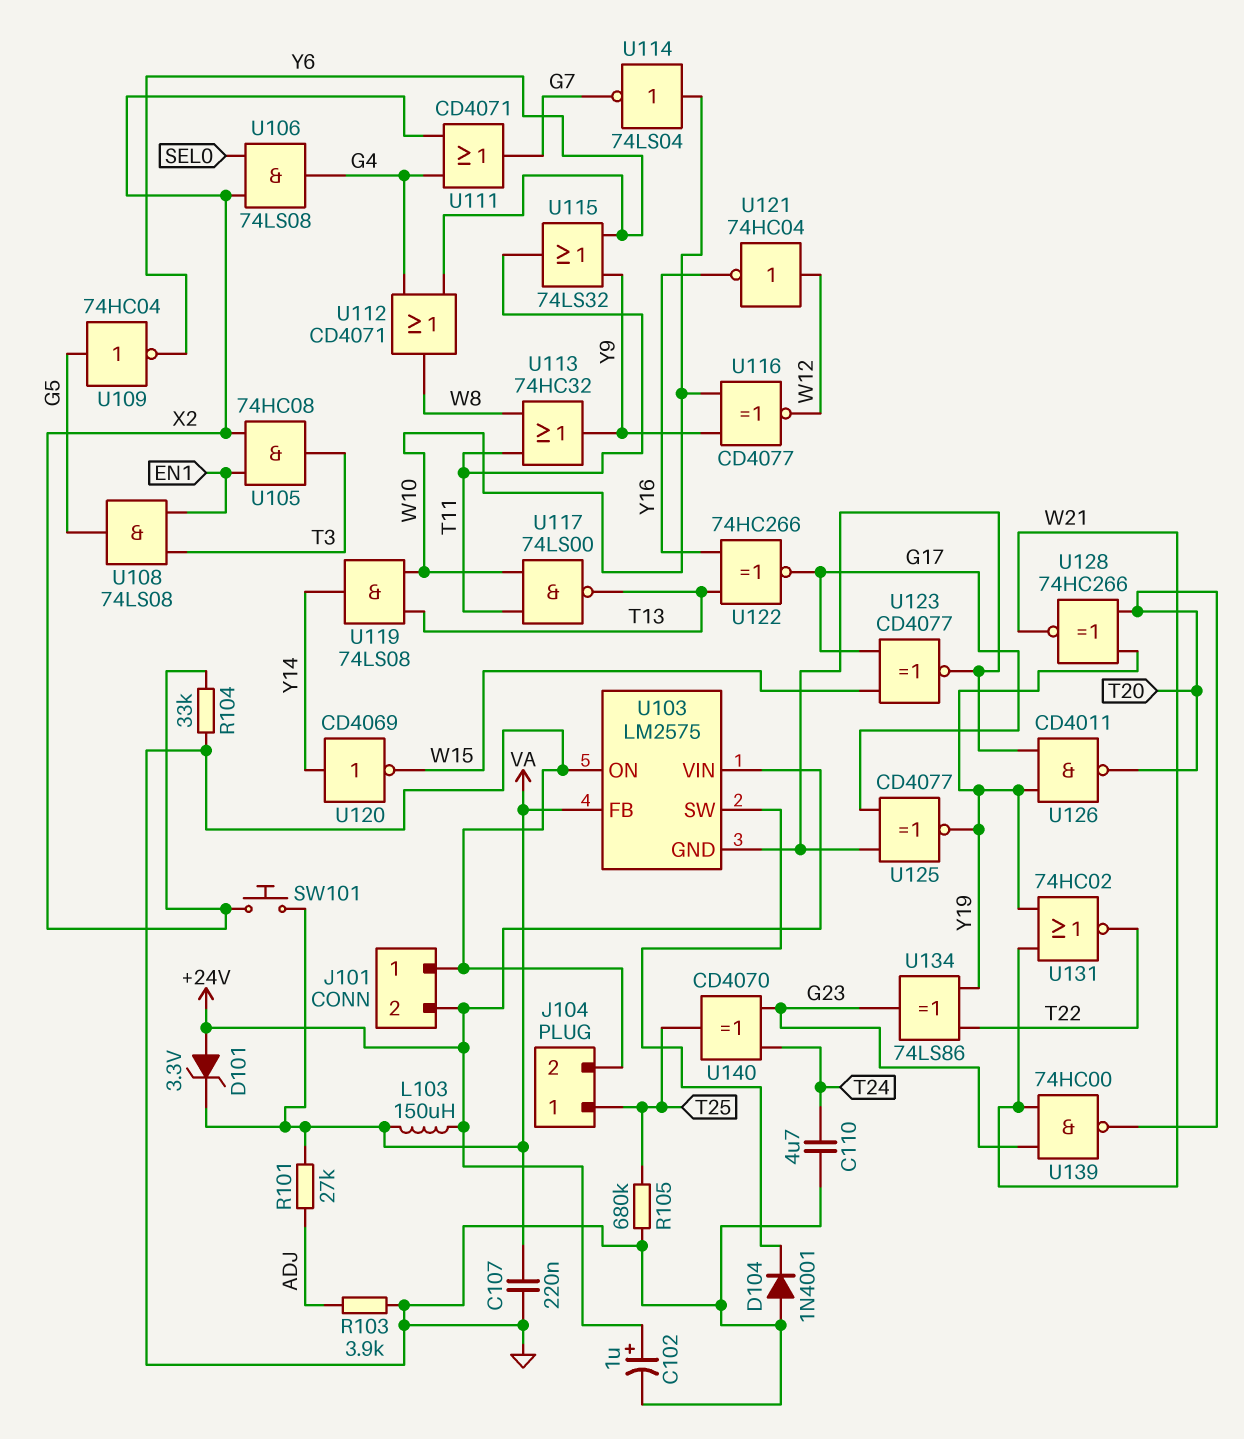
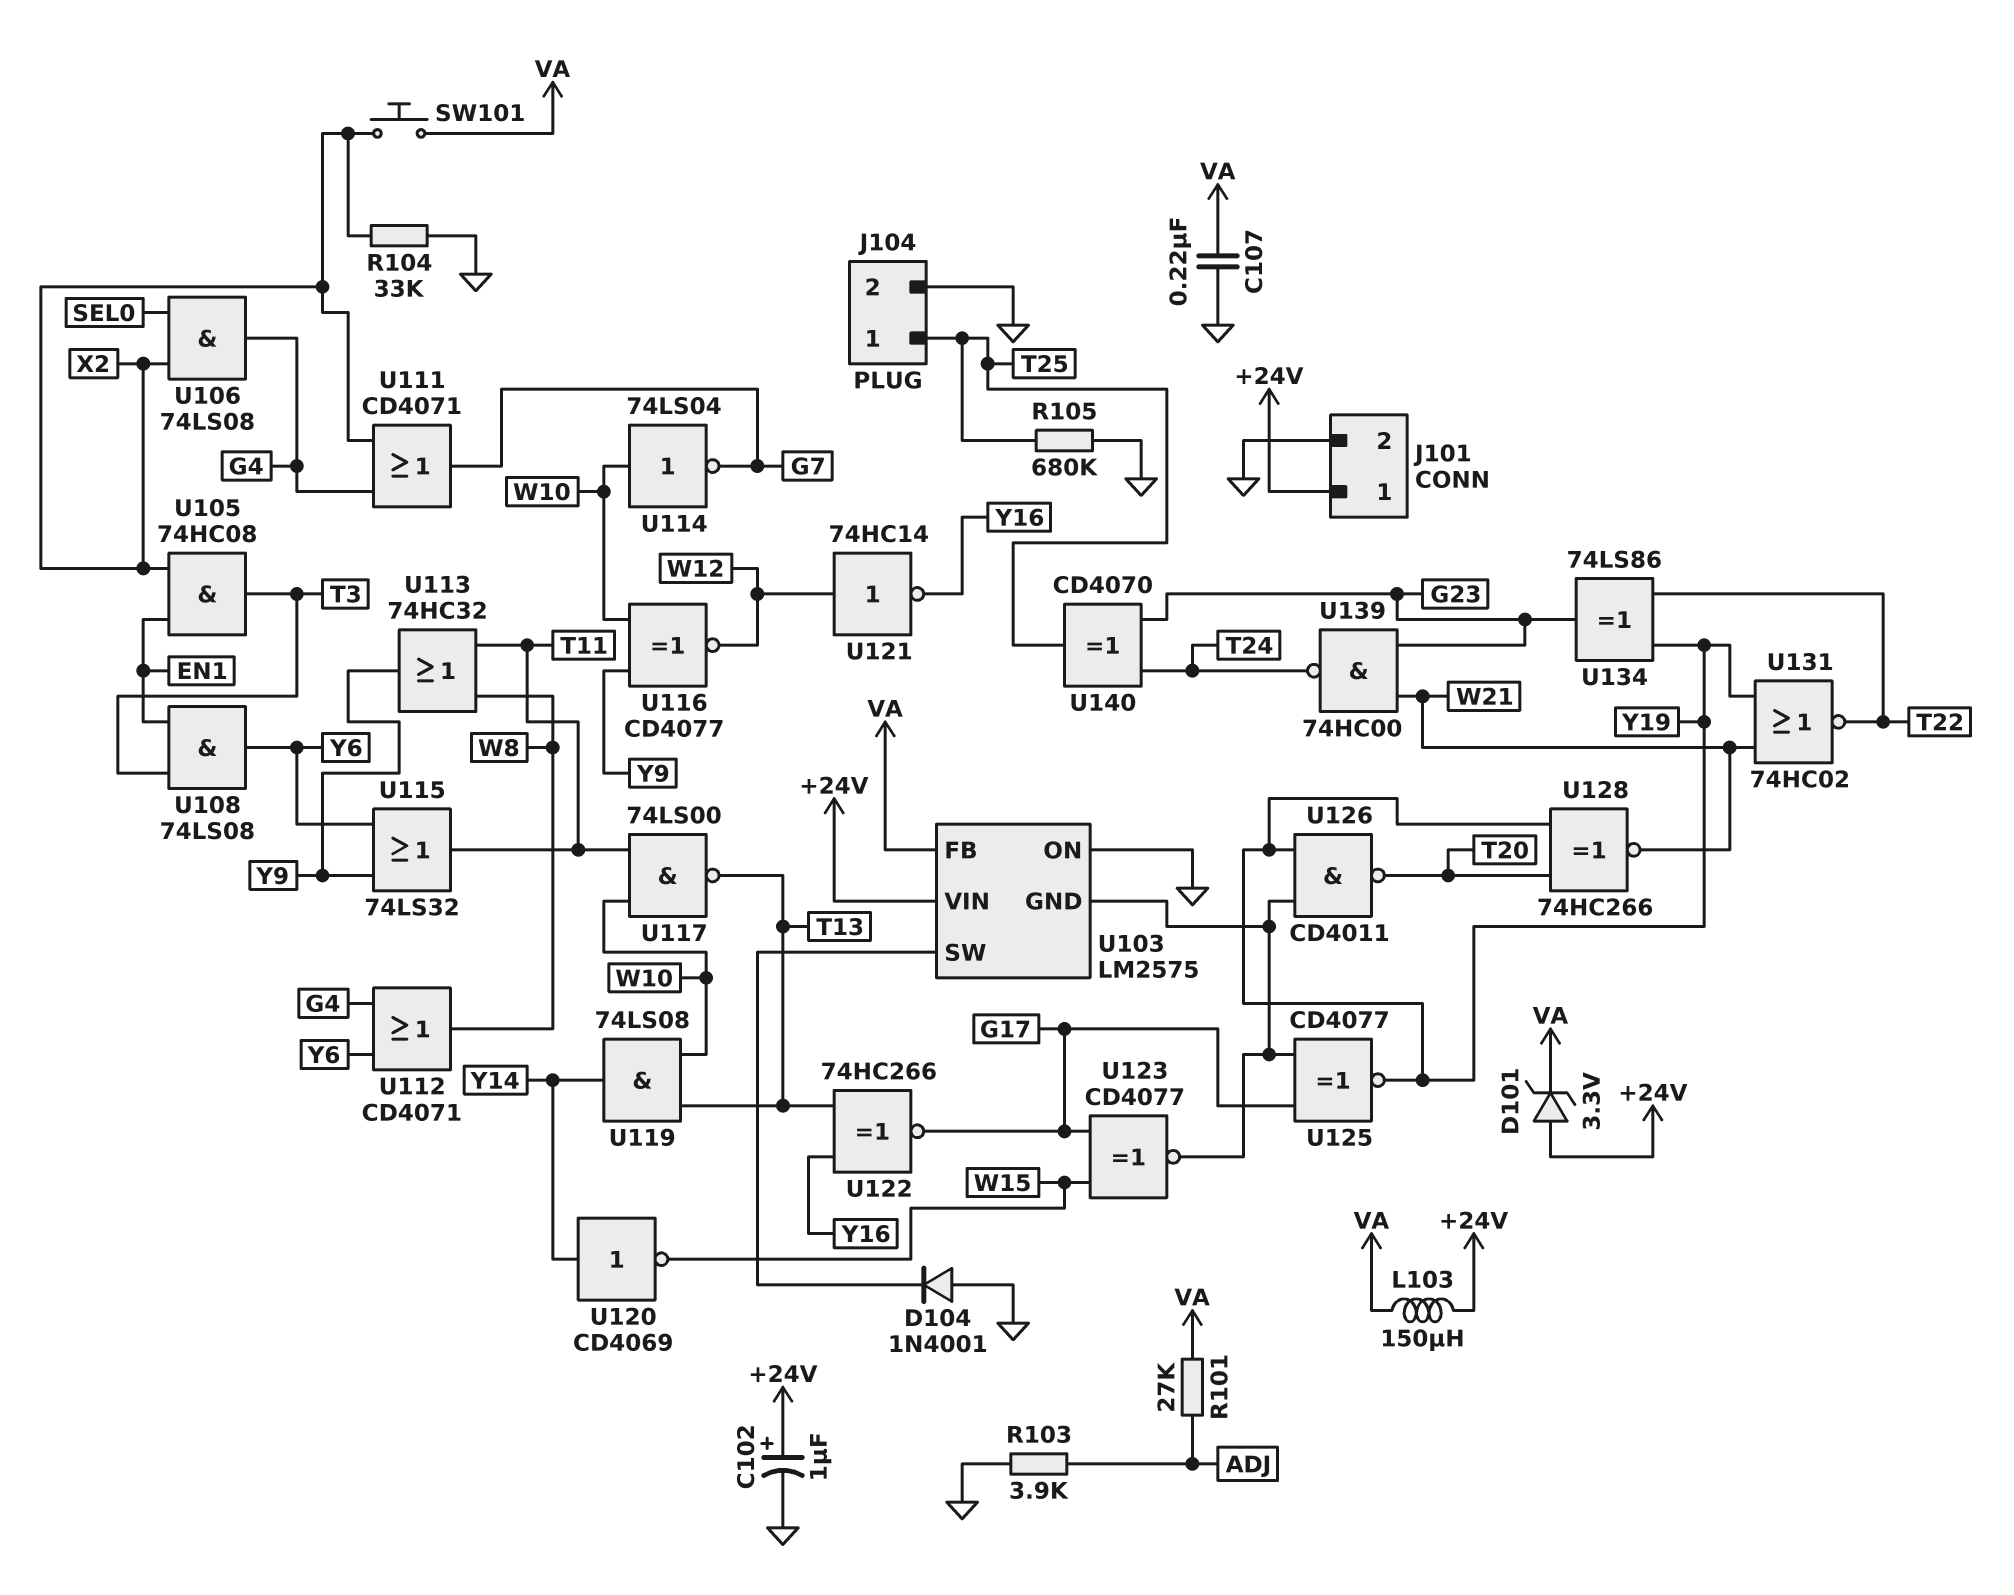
C110: 4.7uF (GND, T24) -> none
J101 pin 1: GND -> +24V
J101 pin 2: +24V -> GND
U108: AND 74LS08 (in EN1, in T3, out G5) -> AND 74LS08 (in EN1, in T3, out Y6)
U109: NOT 74HC04 (in G5, out Y6) -> none
U121: NOT 74HC04 (in W12, out Y16) -> NOT 74HC14 (in W12, out Y16)
U139: NAND 74HC00 (in G23, in W21, out T20) -> NAND 74HC00 (in G23, in W21, out T24)

